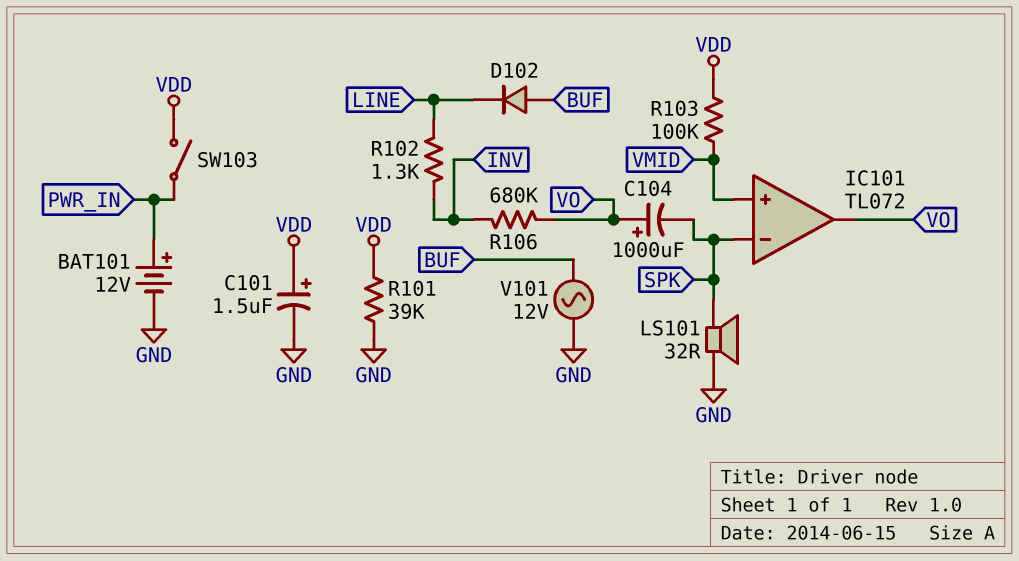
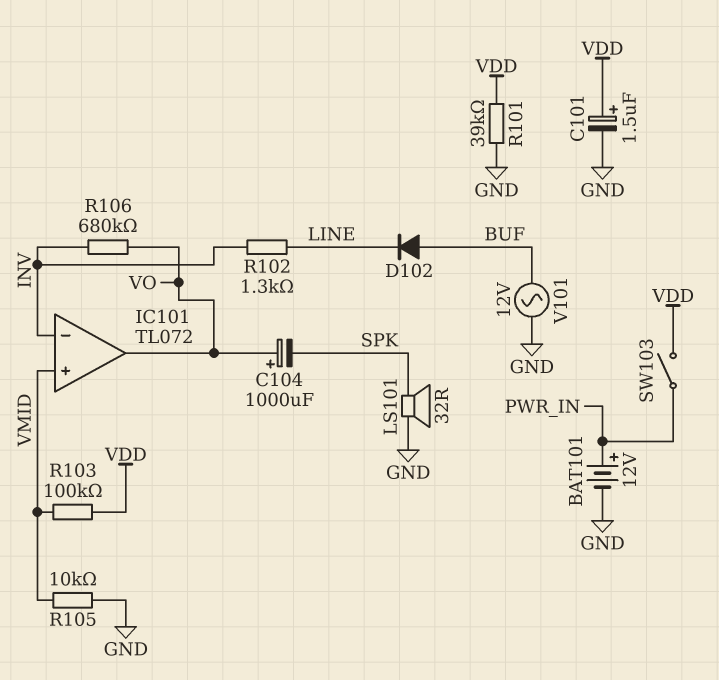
IC101 pin in-: SPK -> INV
R105: none -> 10k (GND, VMID)

